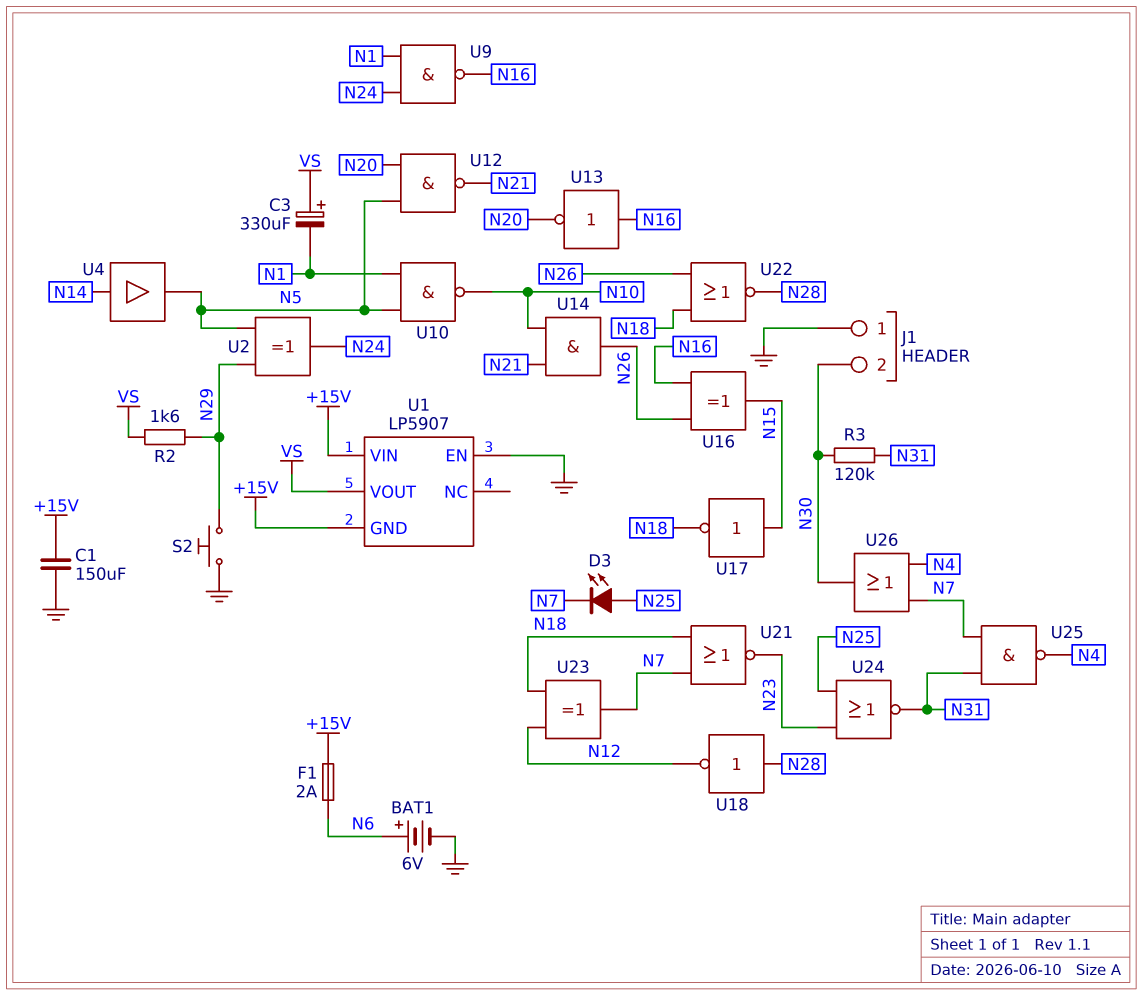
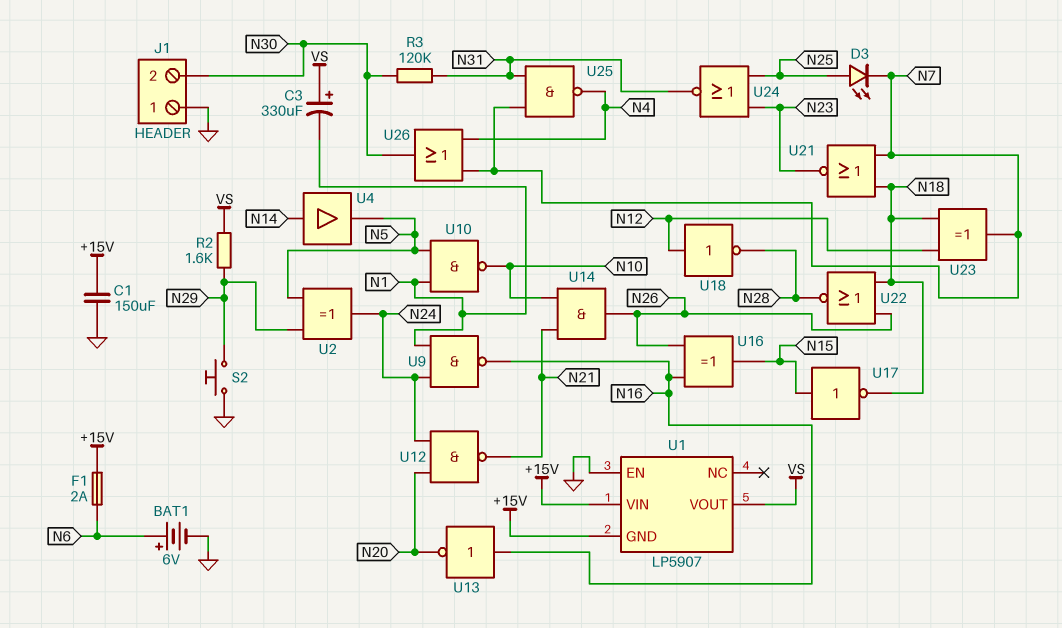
U12: NAND (in N5, in N20, out N21) -> NAND (in N20, in N24, out N21)
U18: NOT (in N28, out N12) -> NOT (in N12, out N28)

